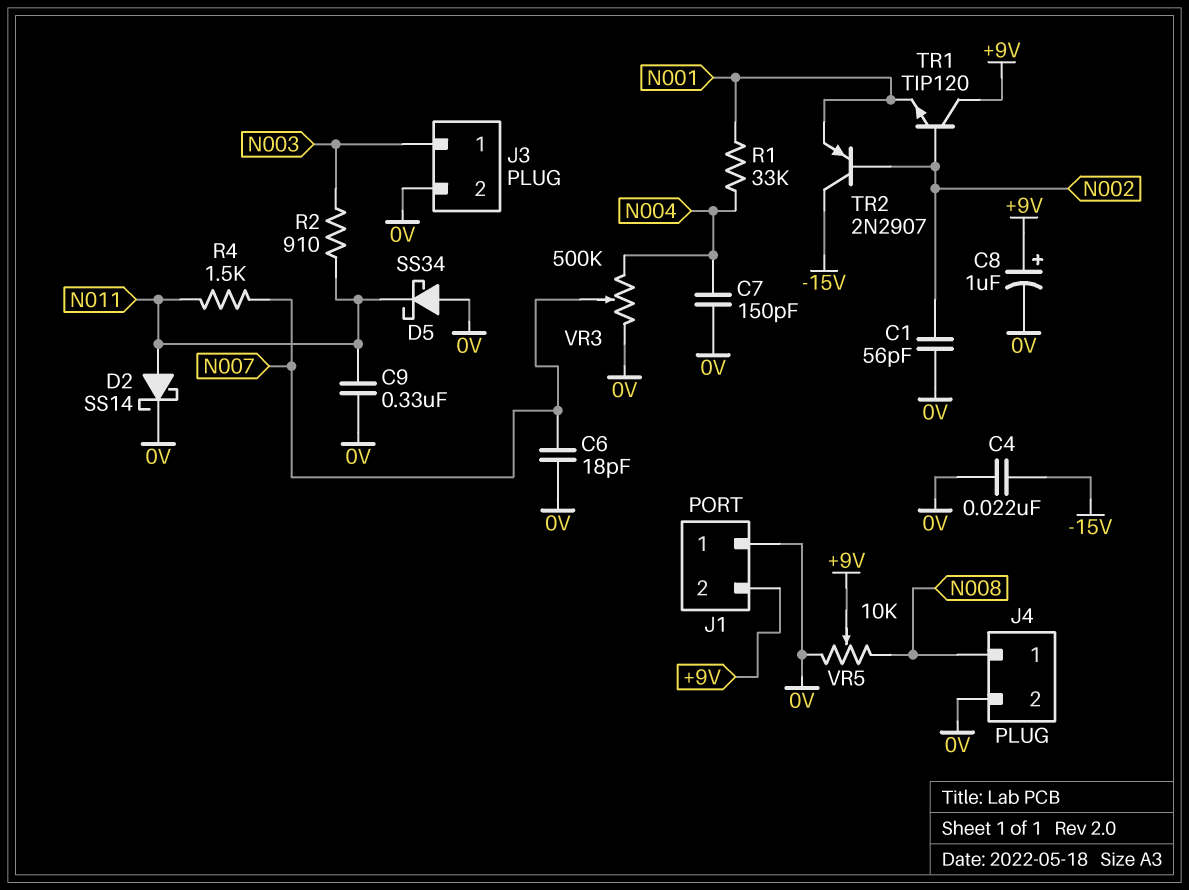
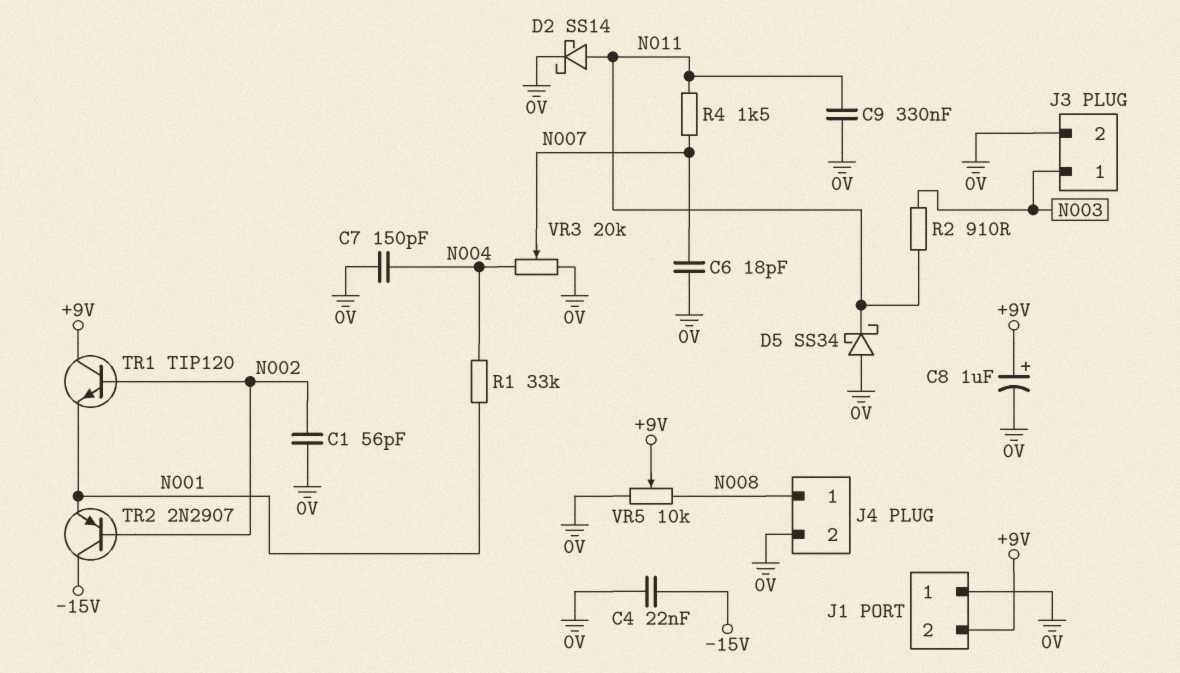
VR3: 500k (0V, N004, wiper N007) -> 20k (0V, N004, wiper N007)

